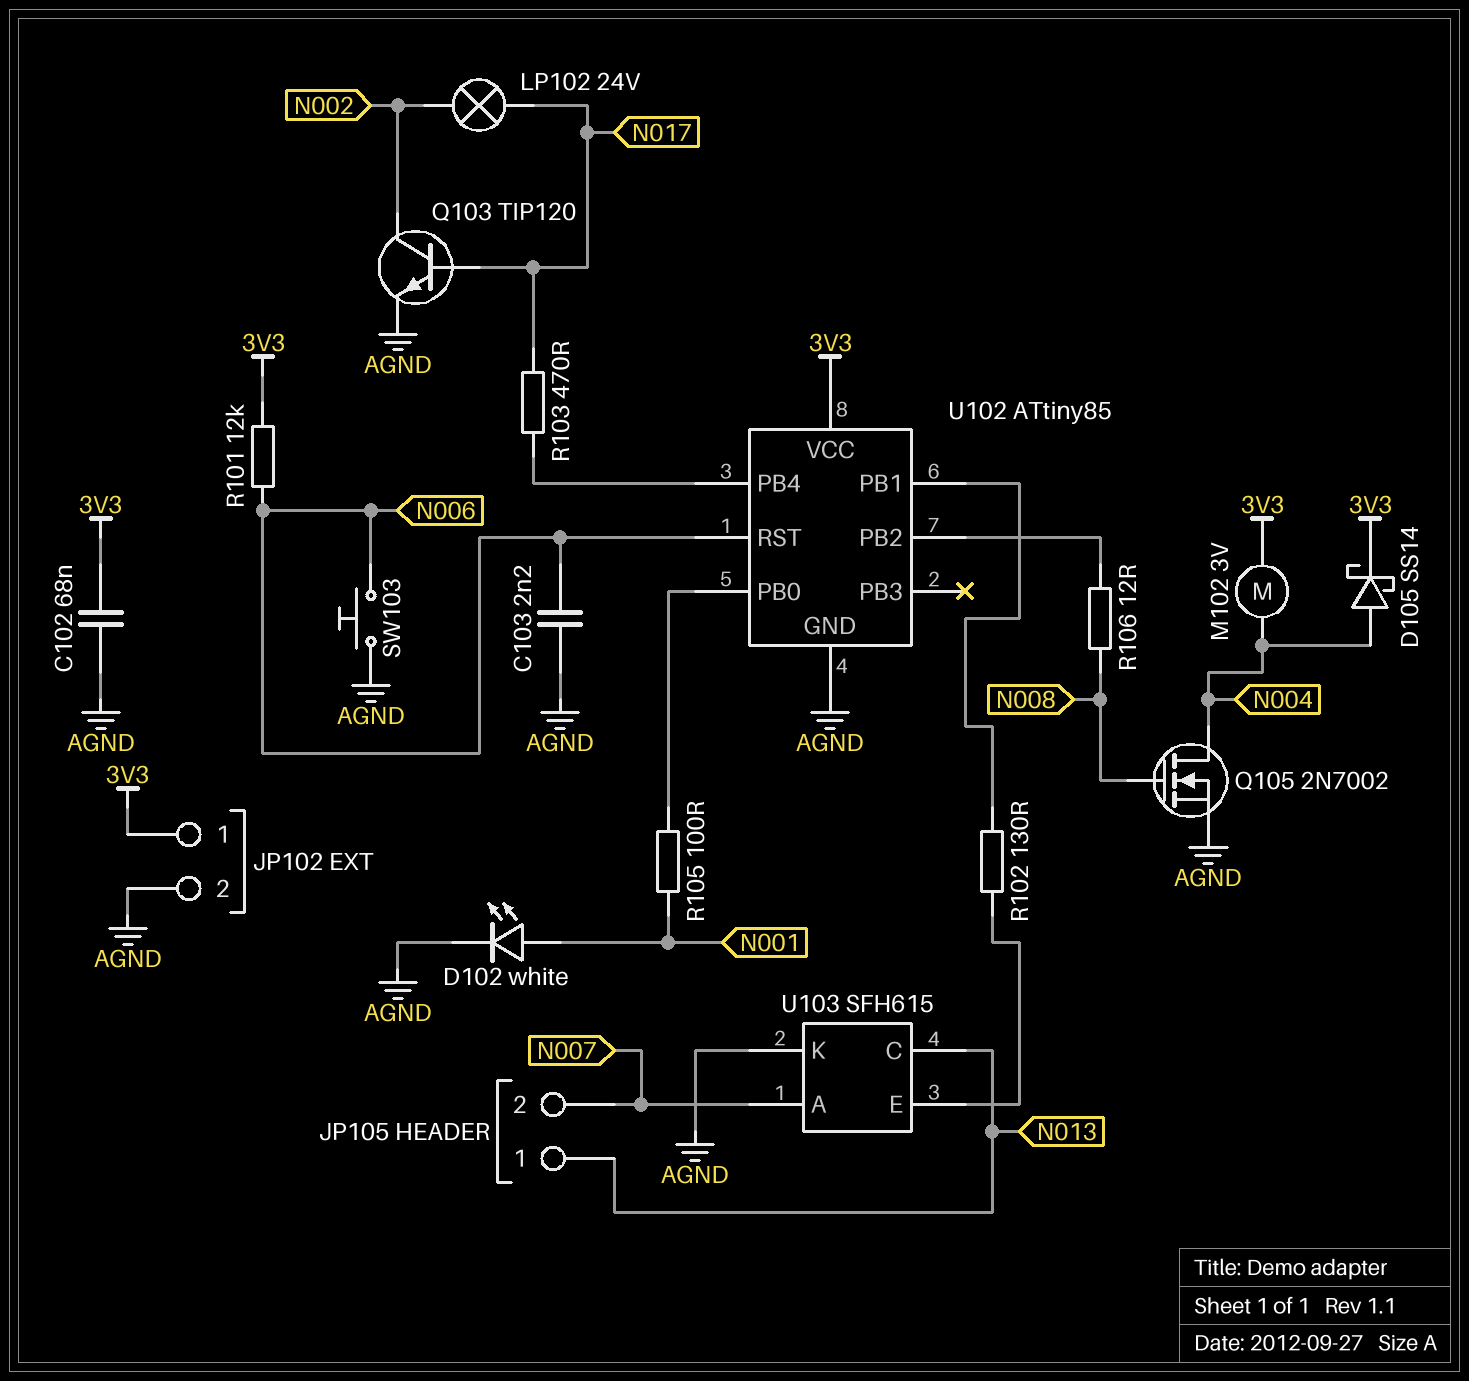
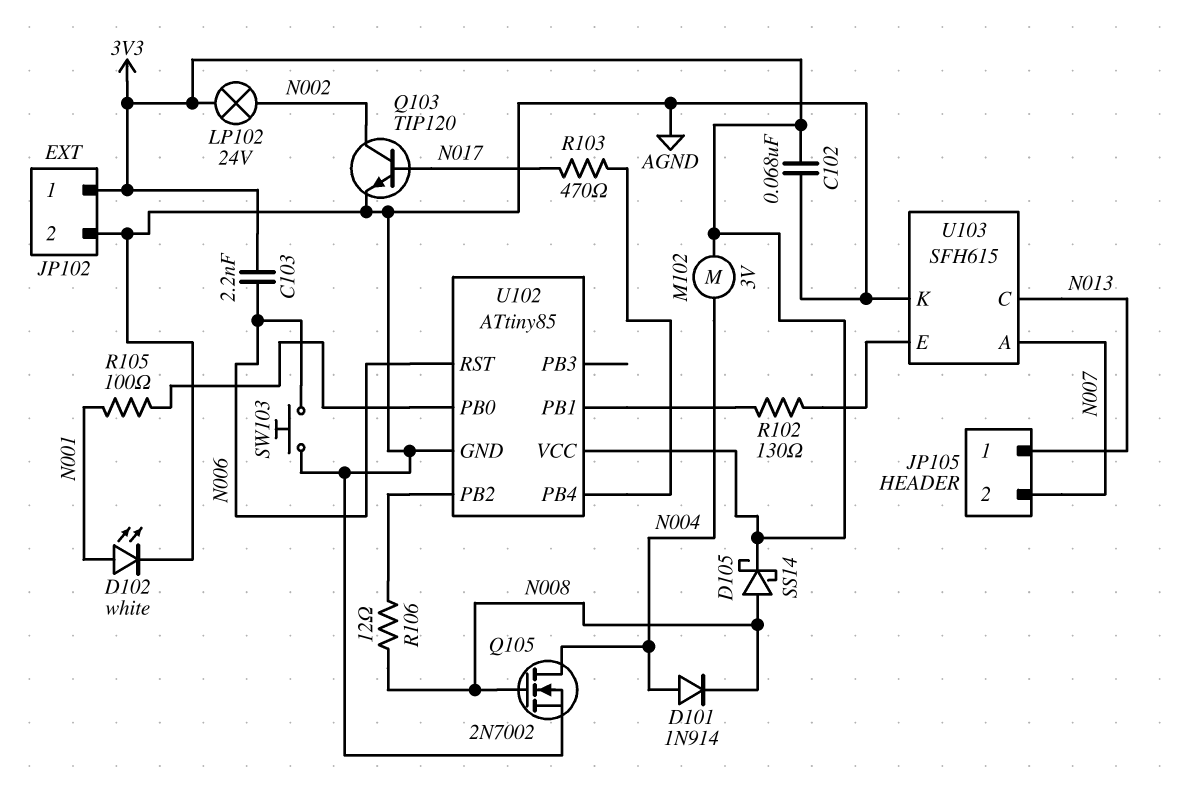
C103: 2.2nF (AGND, N006) -> 2.2nF (3V3, N006)
D101: none -> diode 1N914 (A N004, K N008)
D105: schottky SS14 (A N004, K 3V3) -> schottky SS14 (A N008, K 3V3)
LP102: lamp 24V (N002, N017) -> lamp 24V (3V3, N002)
R101: 12k (3V3, N006) -> none

